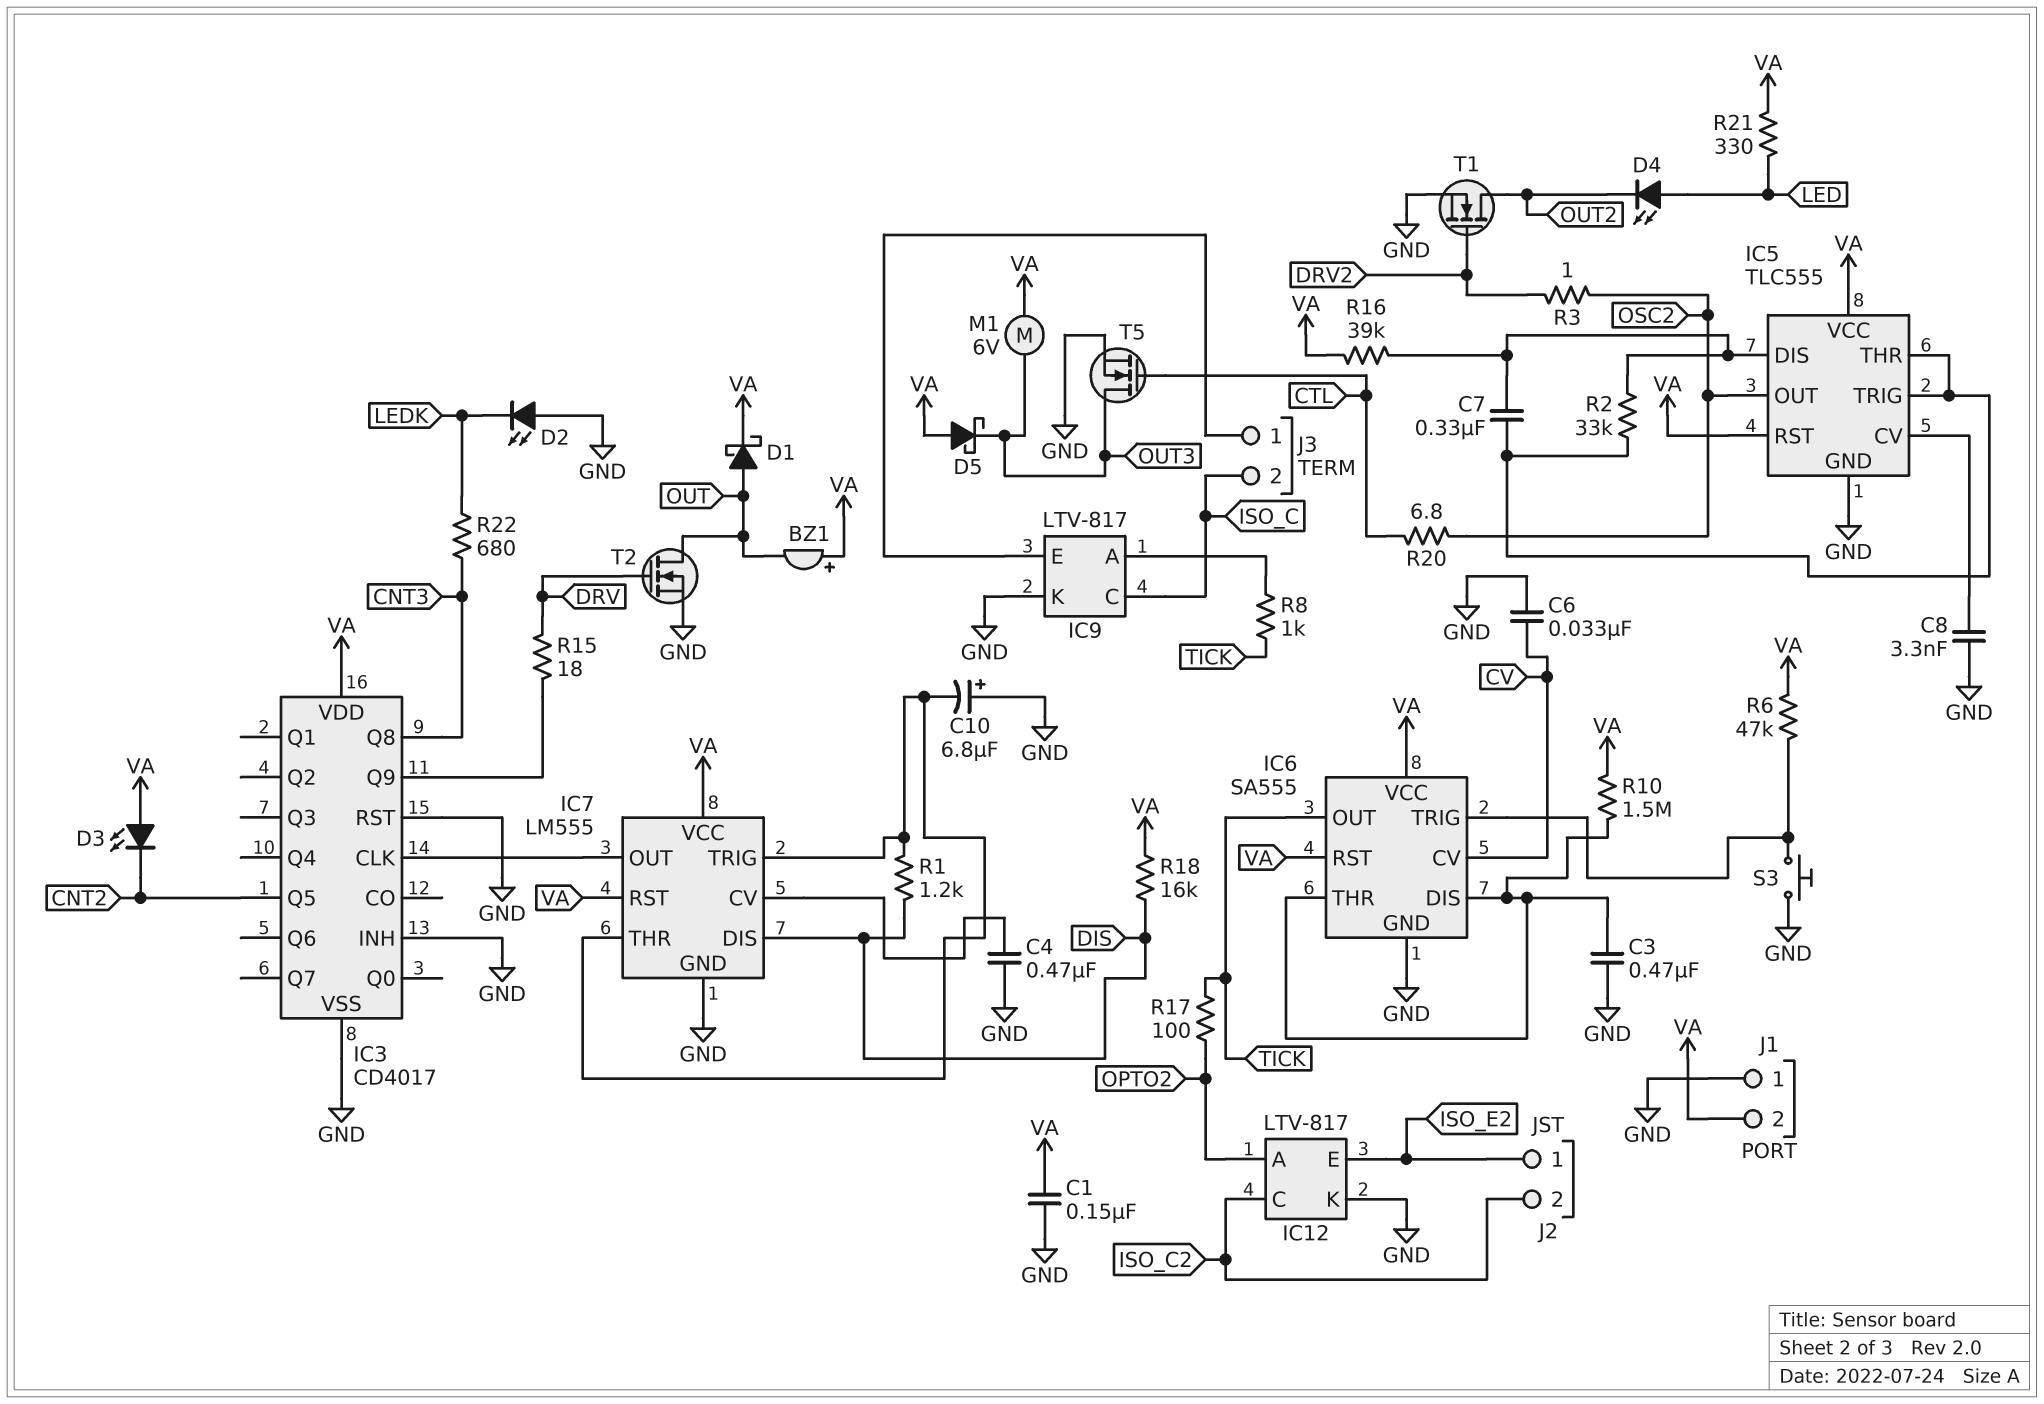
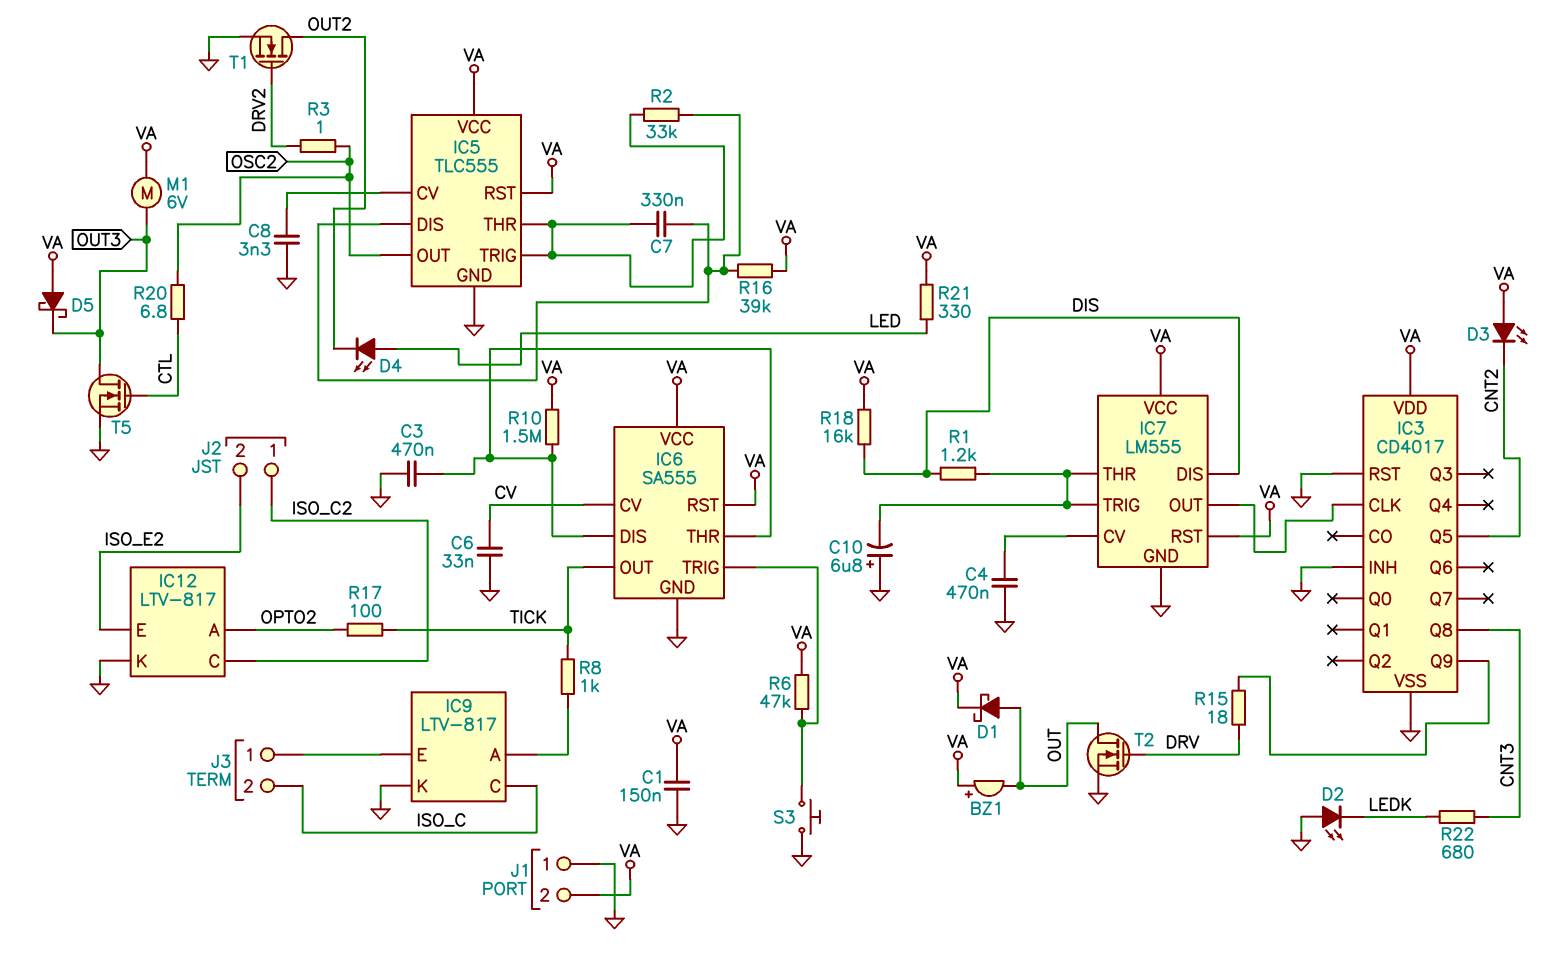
J2 pin 1: ISO_E2 -> ISO_C2
J2 pin 2: ISO_C2 -> ISO_E2

